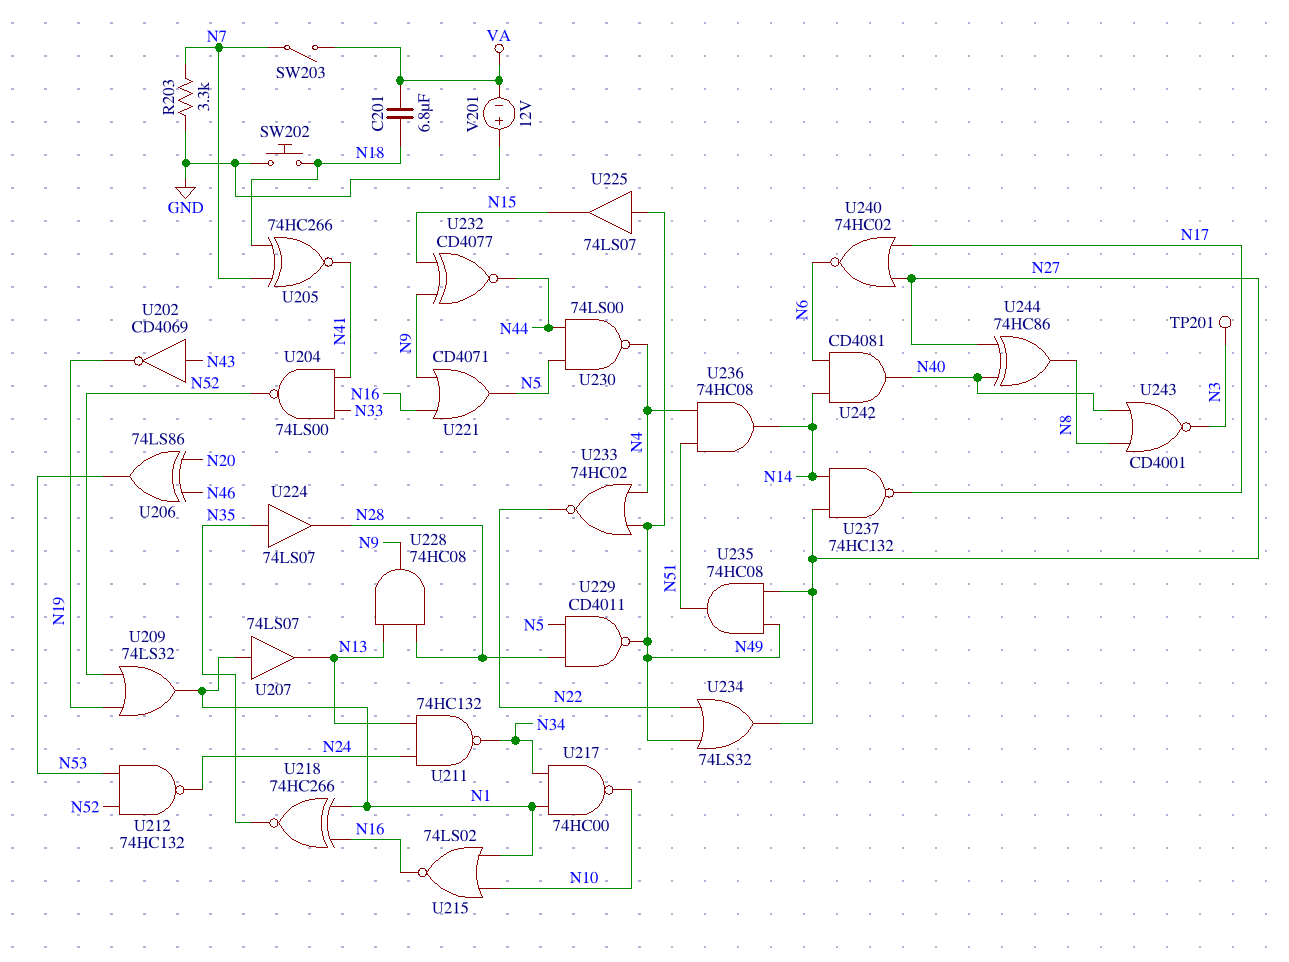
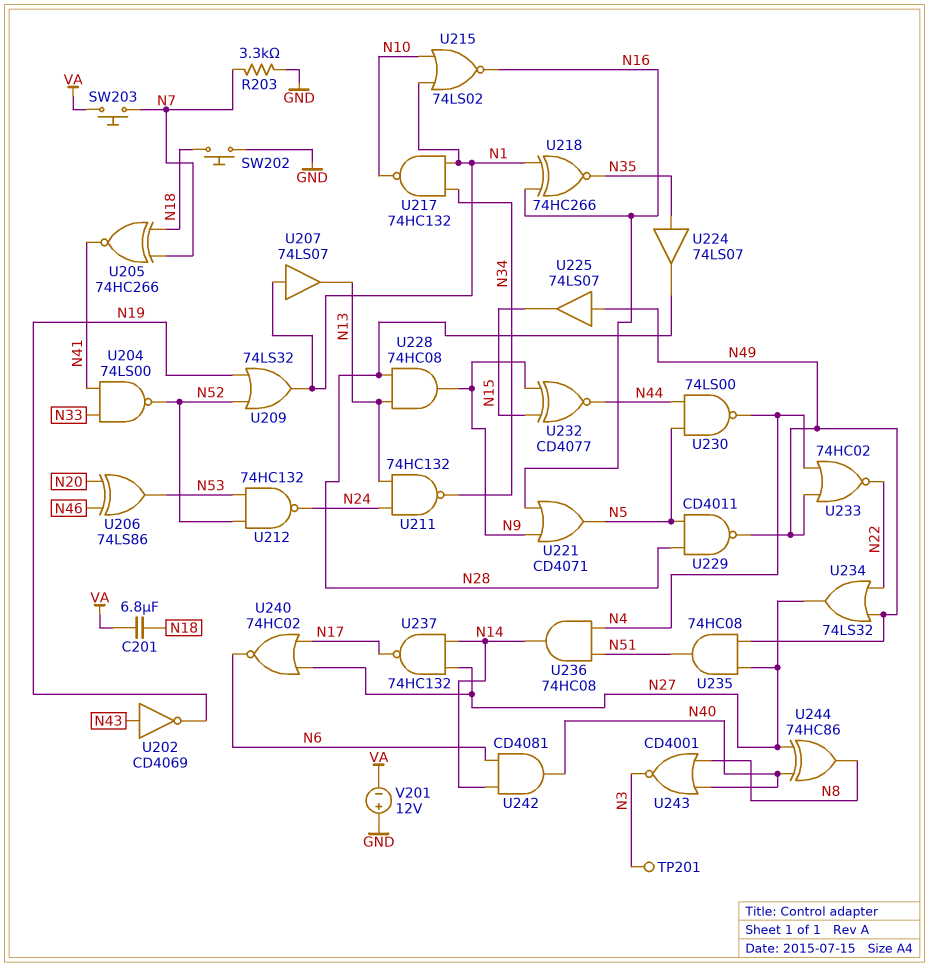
SW203: switch (N7, VA) -> button (N7, VA)
U217: NAND 74HC00 (in N1, in N34, out N10) -> NAND 74HC132 (in N1, in N34, out N10)

